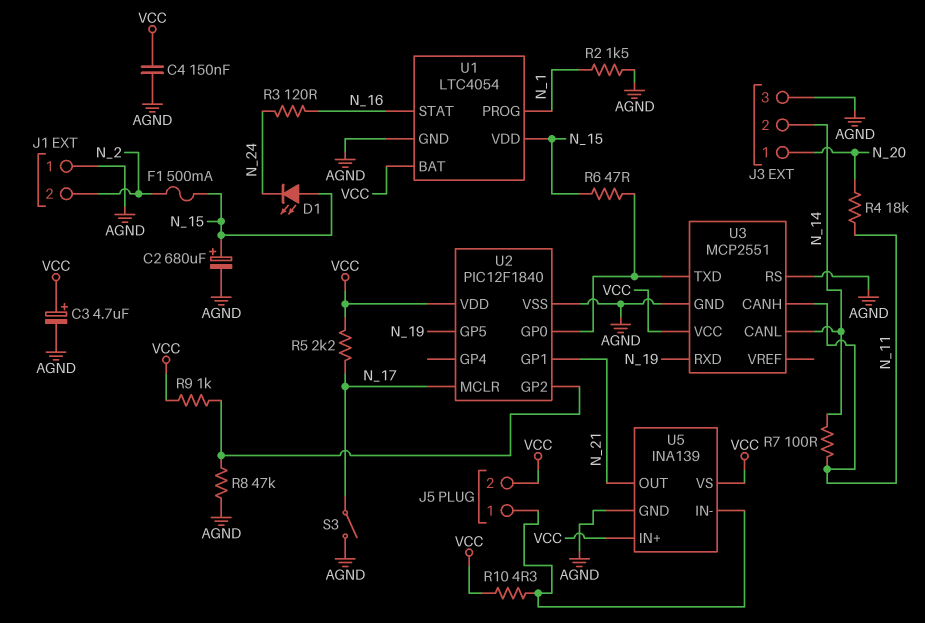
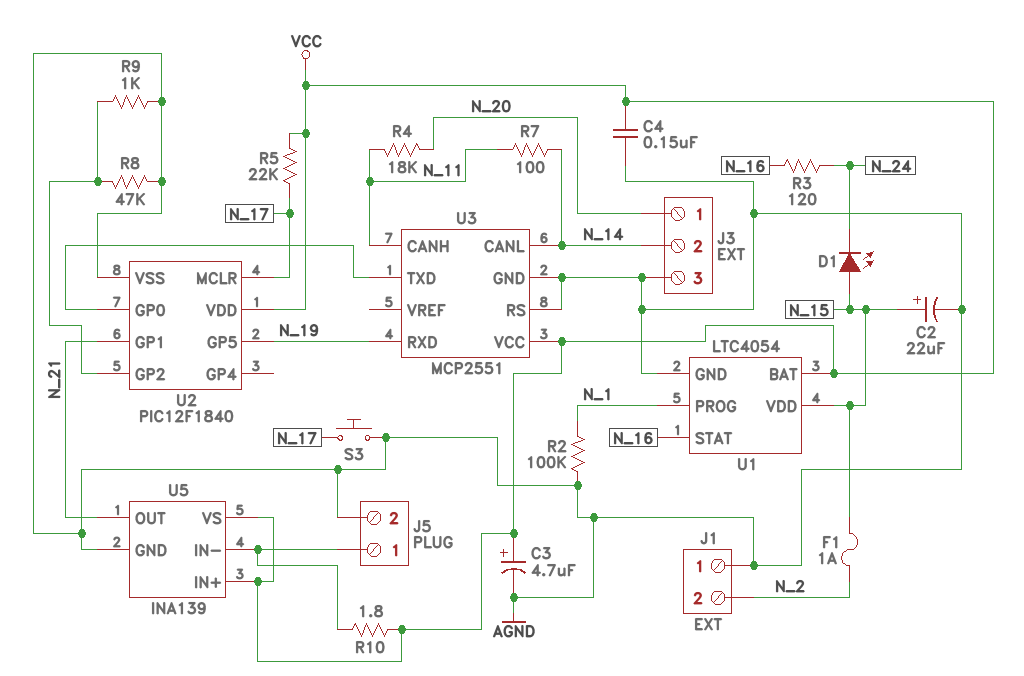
C2: 680uF (plus N_15, minus AGND) -> 22uF (plus N_15, minus AGND)
F1: 500mA (N_2, N_15) -> 1A (N_2, N_15)
J5 pin 2: VCC -> AGND
R2: 1.5k (AGND, N_1) -> 100k (AGND, N_1)
R5: 2.2k (N_17, VCC) -> 22k (N_17, VCC)
R6: 47 (N_15, U2/GP0) -> none
R9: 1k (U2/GP2, VCC) -> 1k (AGND, U2/GP2)
R10: 4.3 (J5/1, VCC) -> 1.8 (J5/1, VCC)
S3: switch (AGND, N_17) -> button (AGND, N_17)

